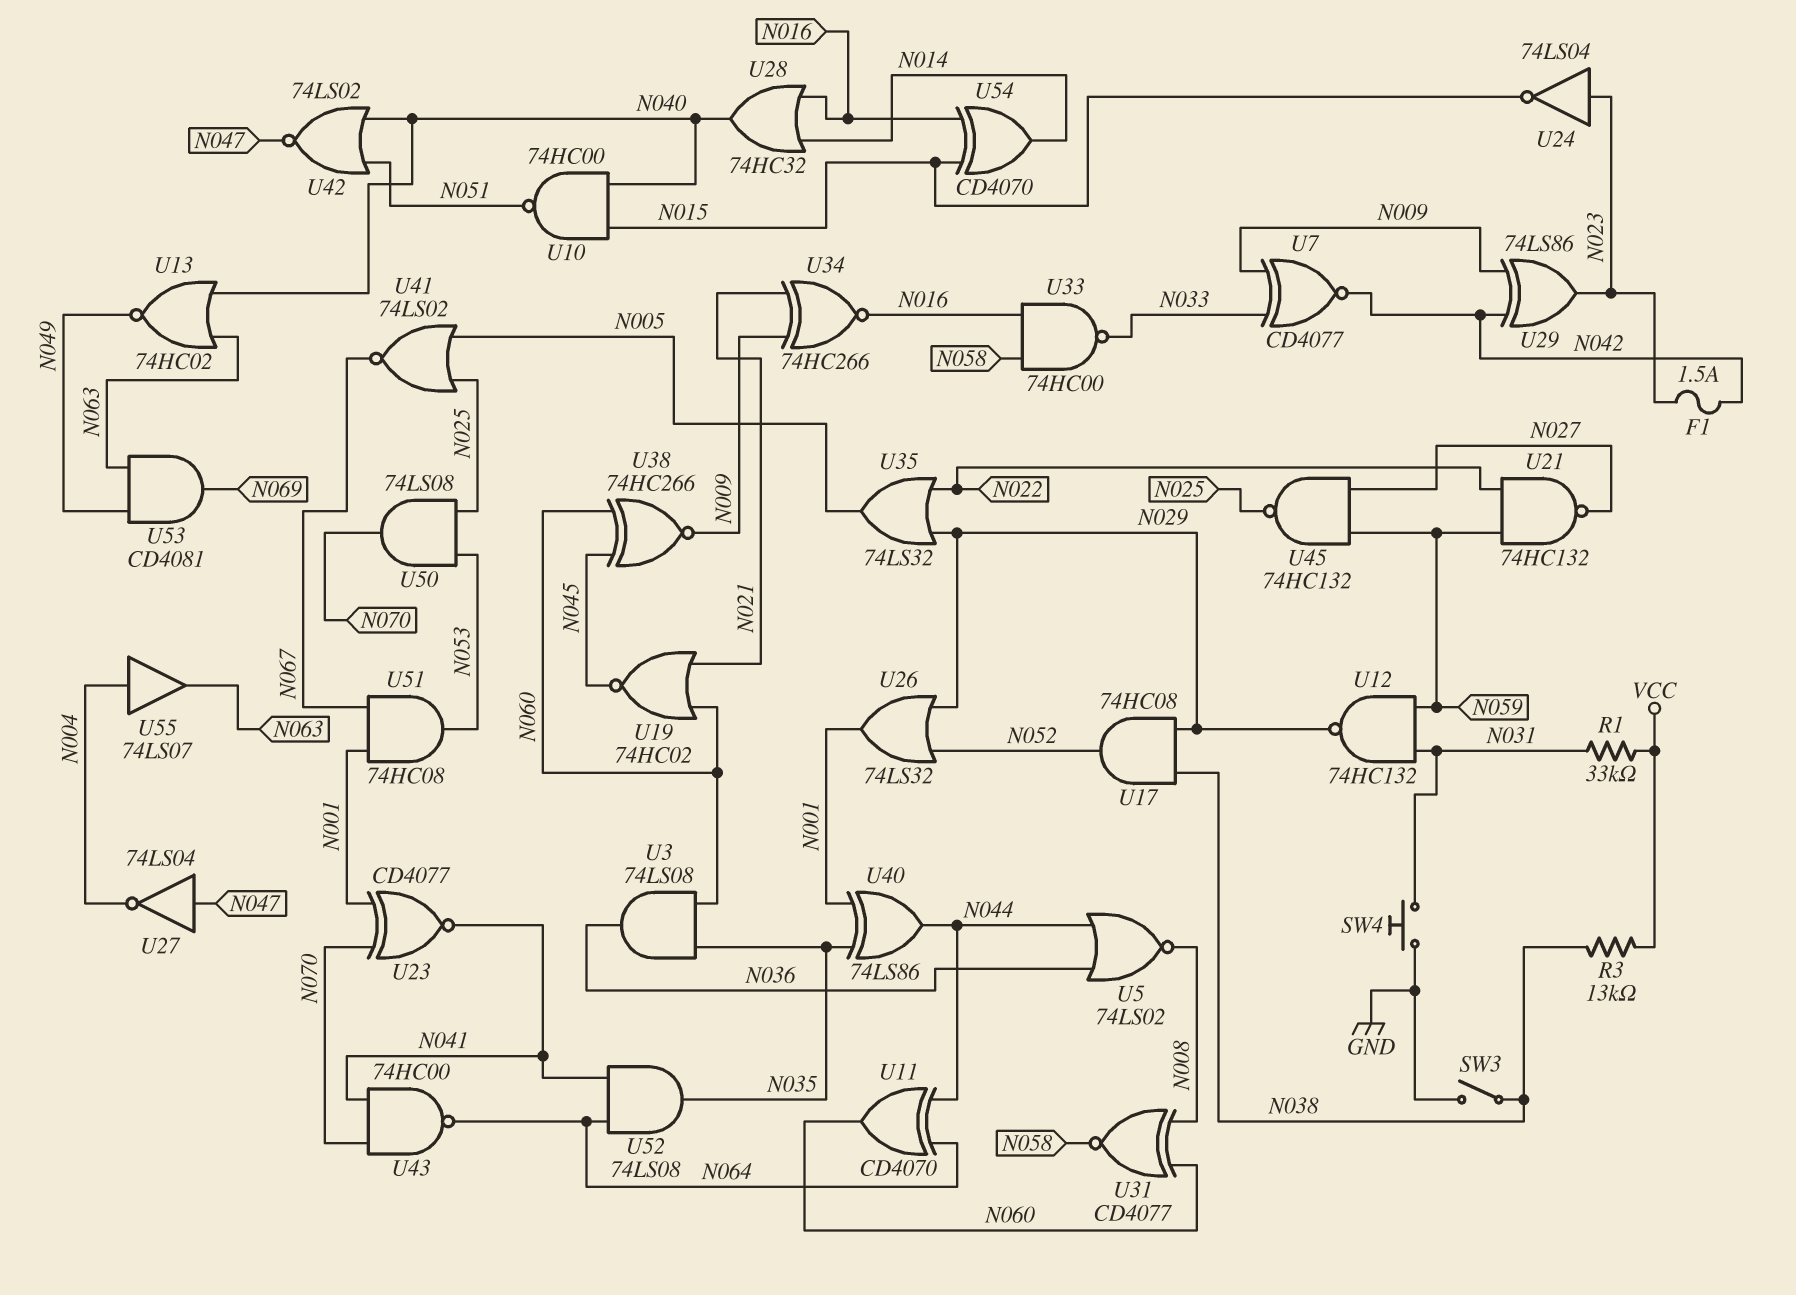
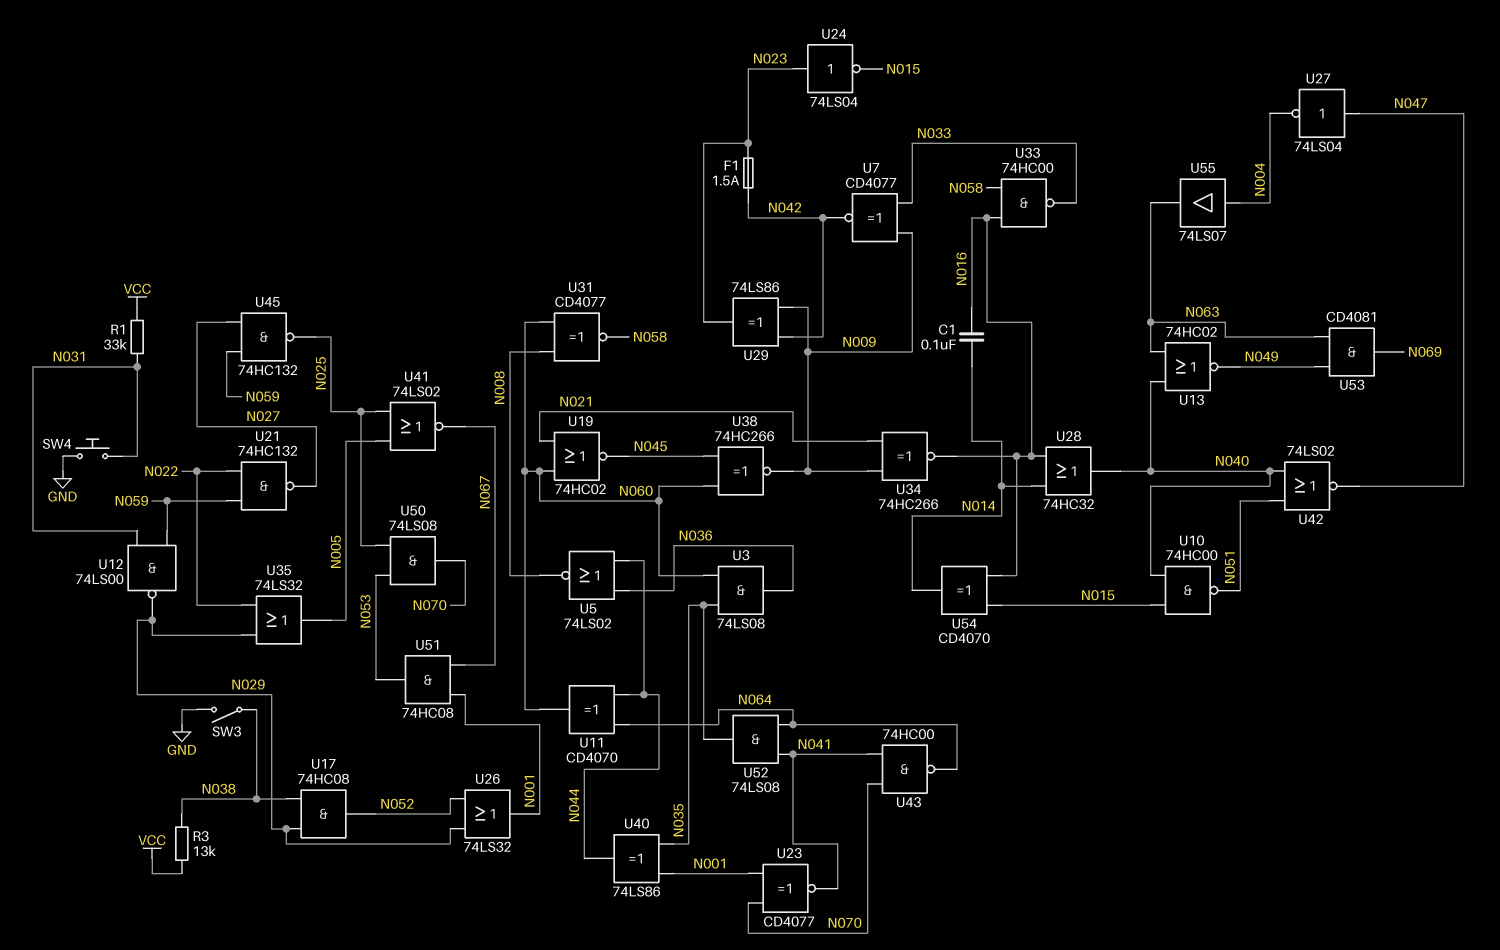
C1: none -> 100nF (N014, N016)
U12: NAND 74HC132 (in N031, in N059, out N029) -> NAND 74LS00 (in N031, in N059, out N029)

